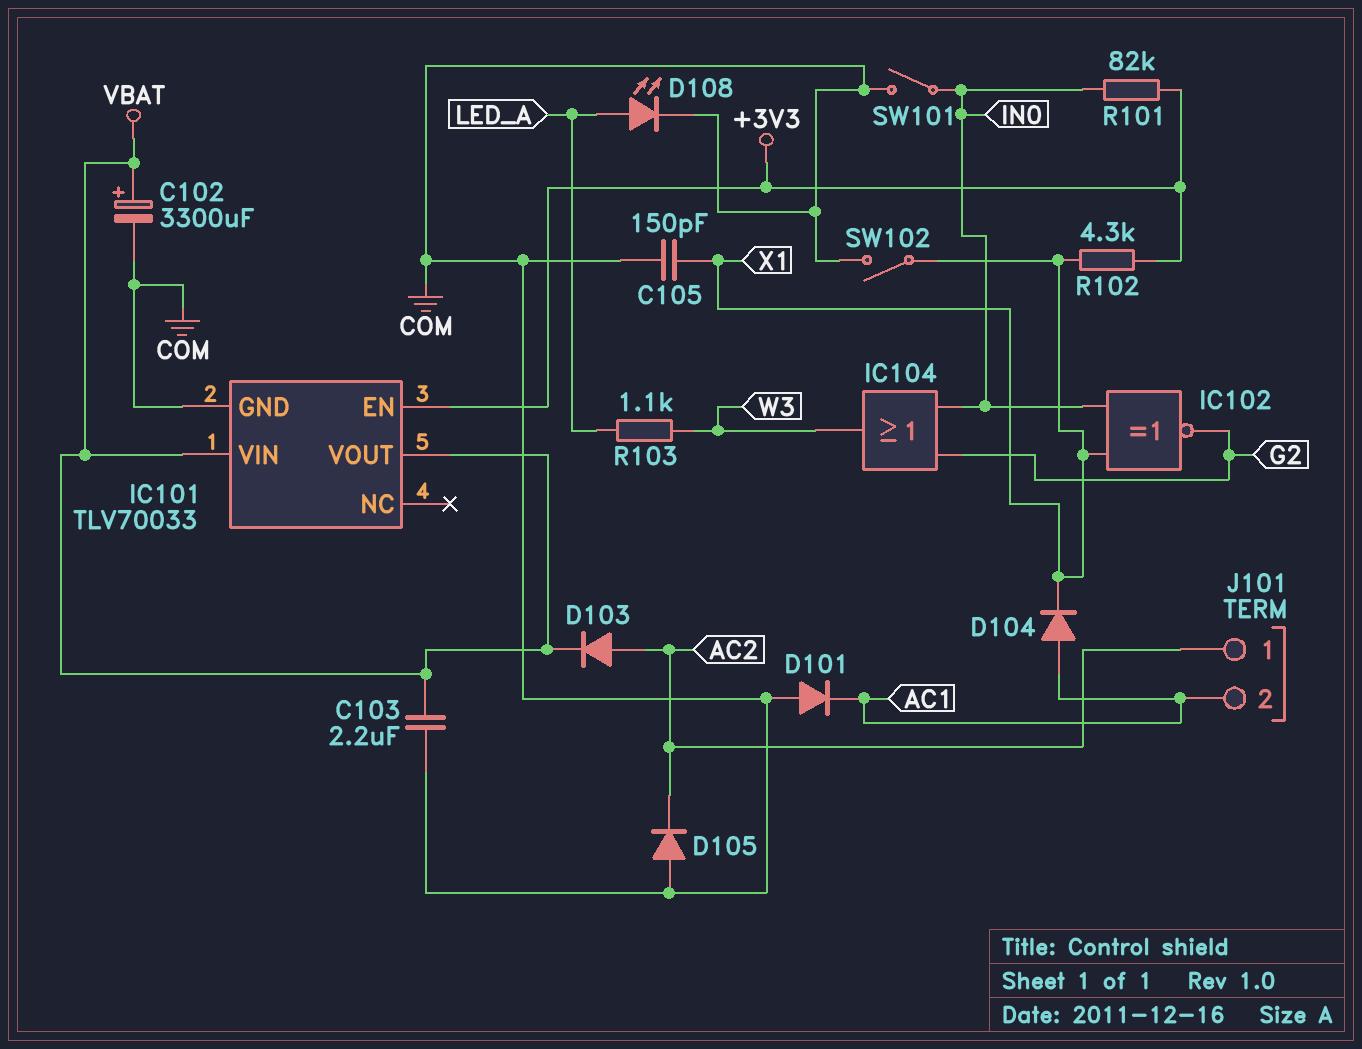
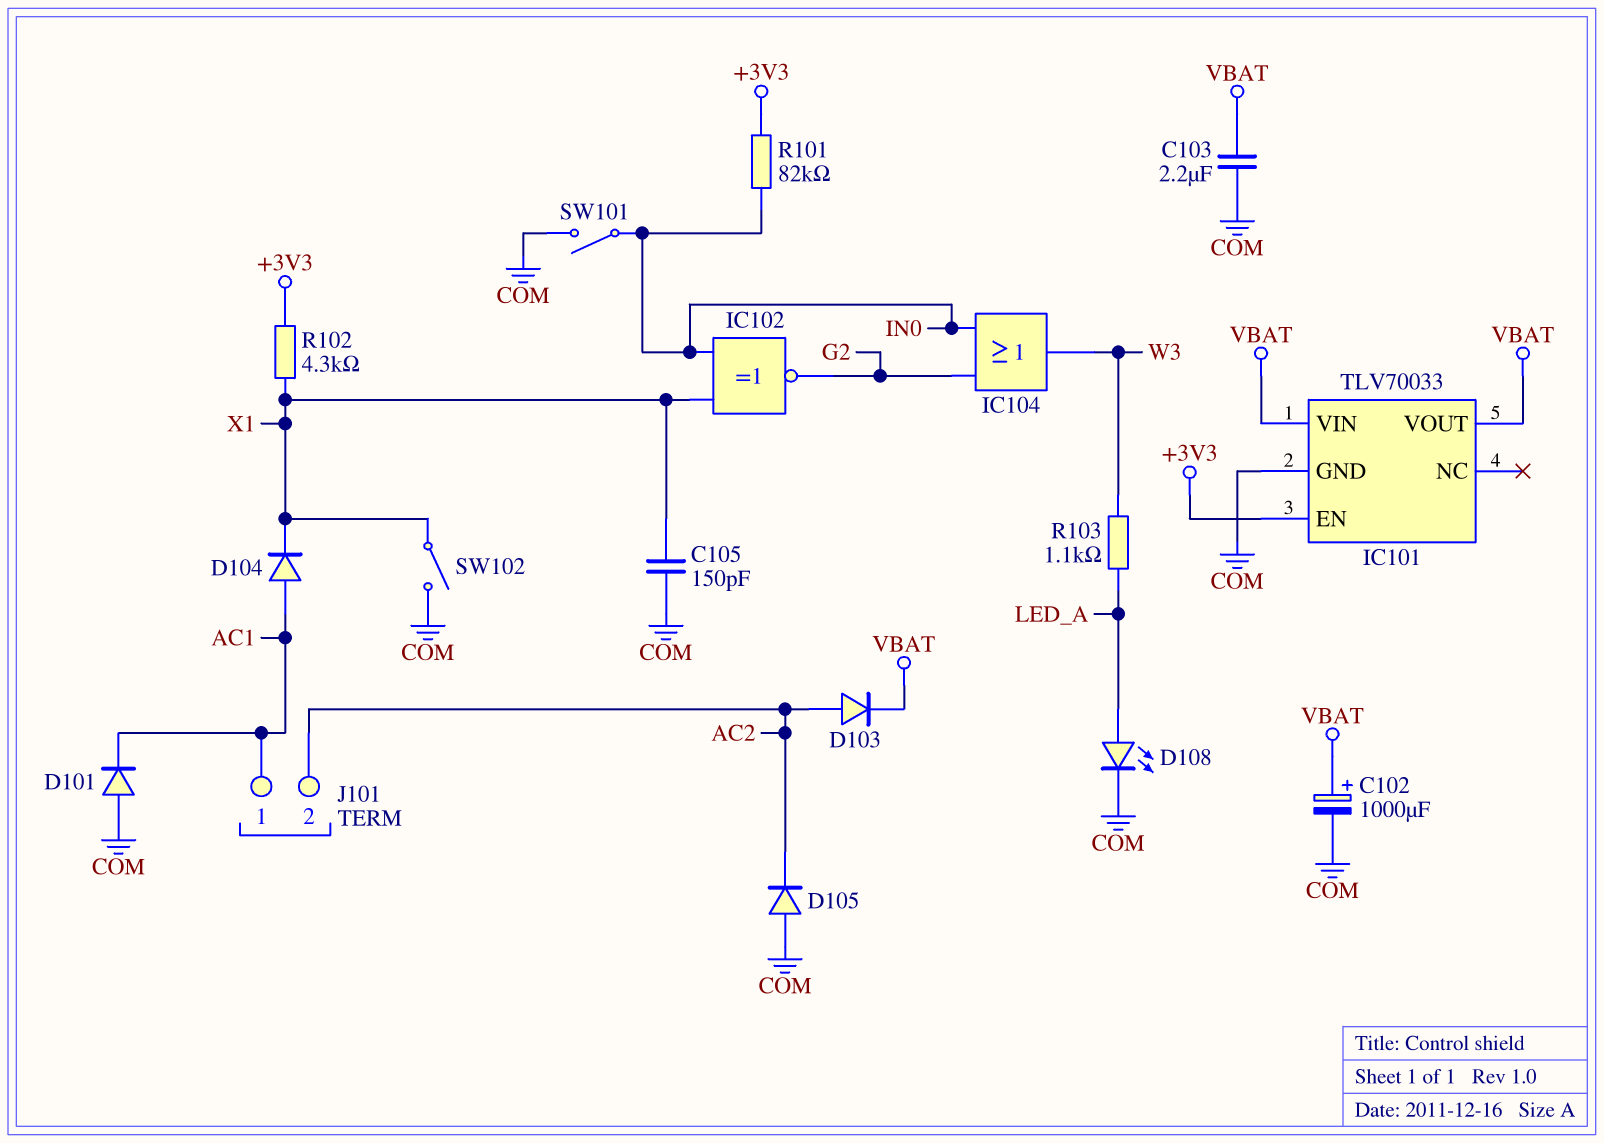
C102: 3300uF (plus VBAT, minus COM) -> 1000uF (plus VBAT, minus COM)
J101 pin 1: AC2 -> AC1
J101 pin 2: AC1 -> AC2

